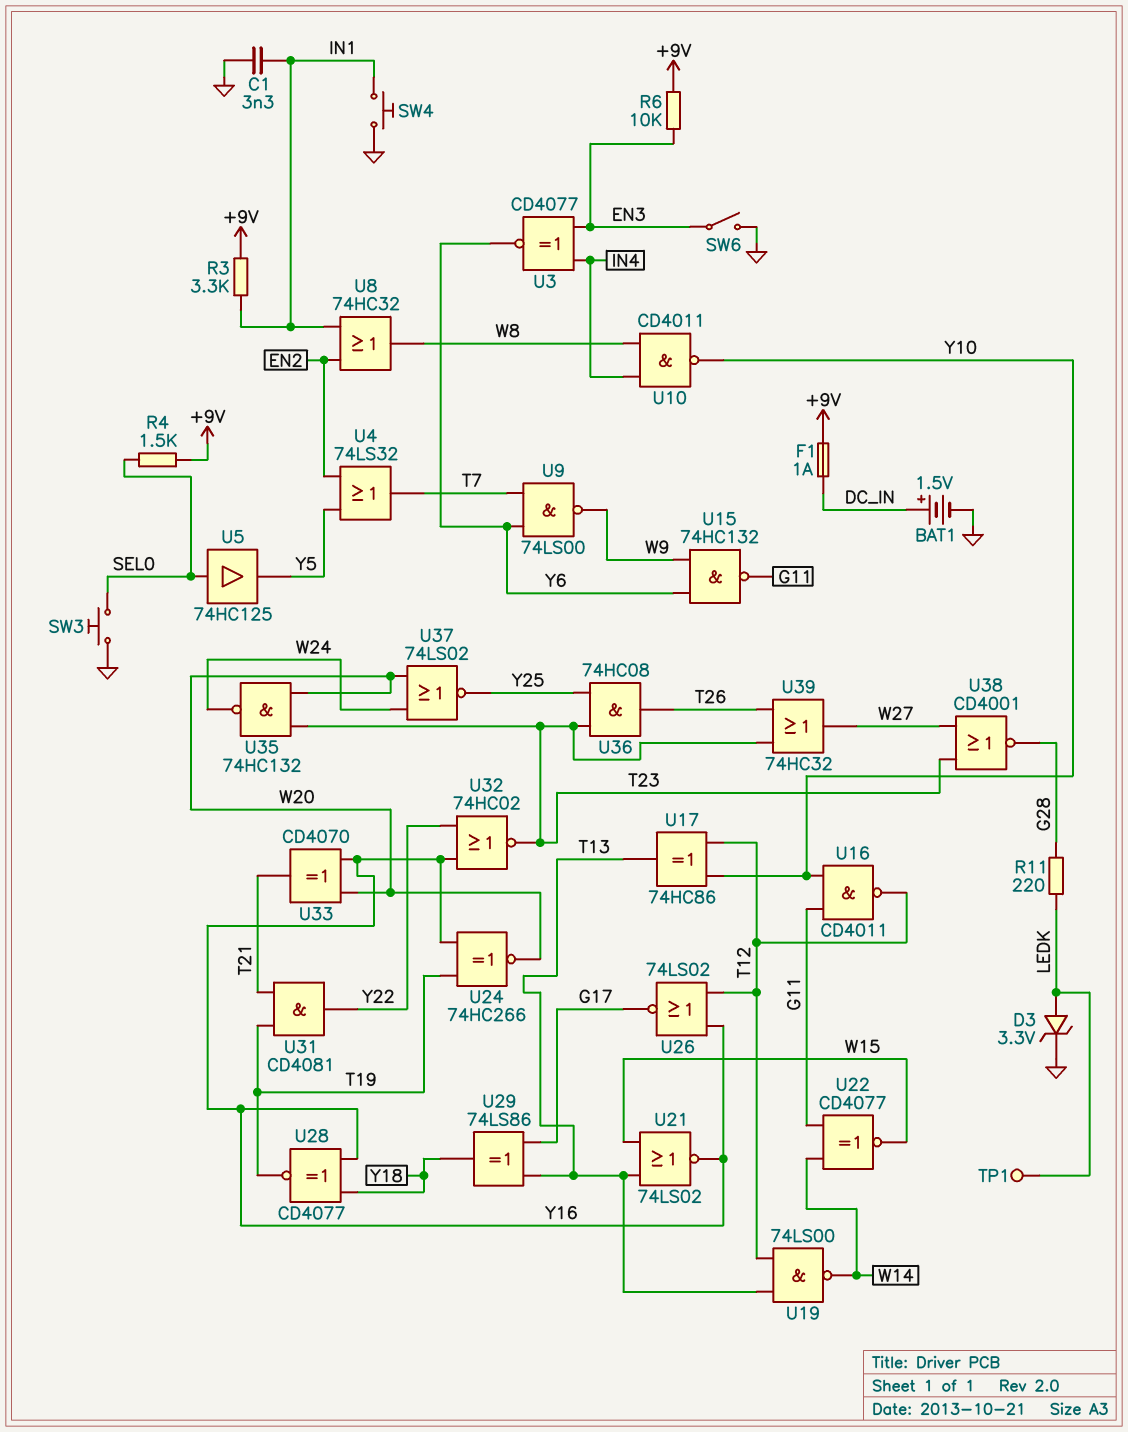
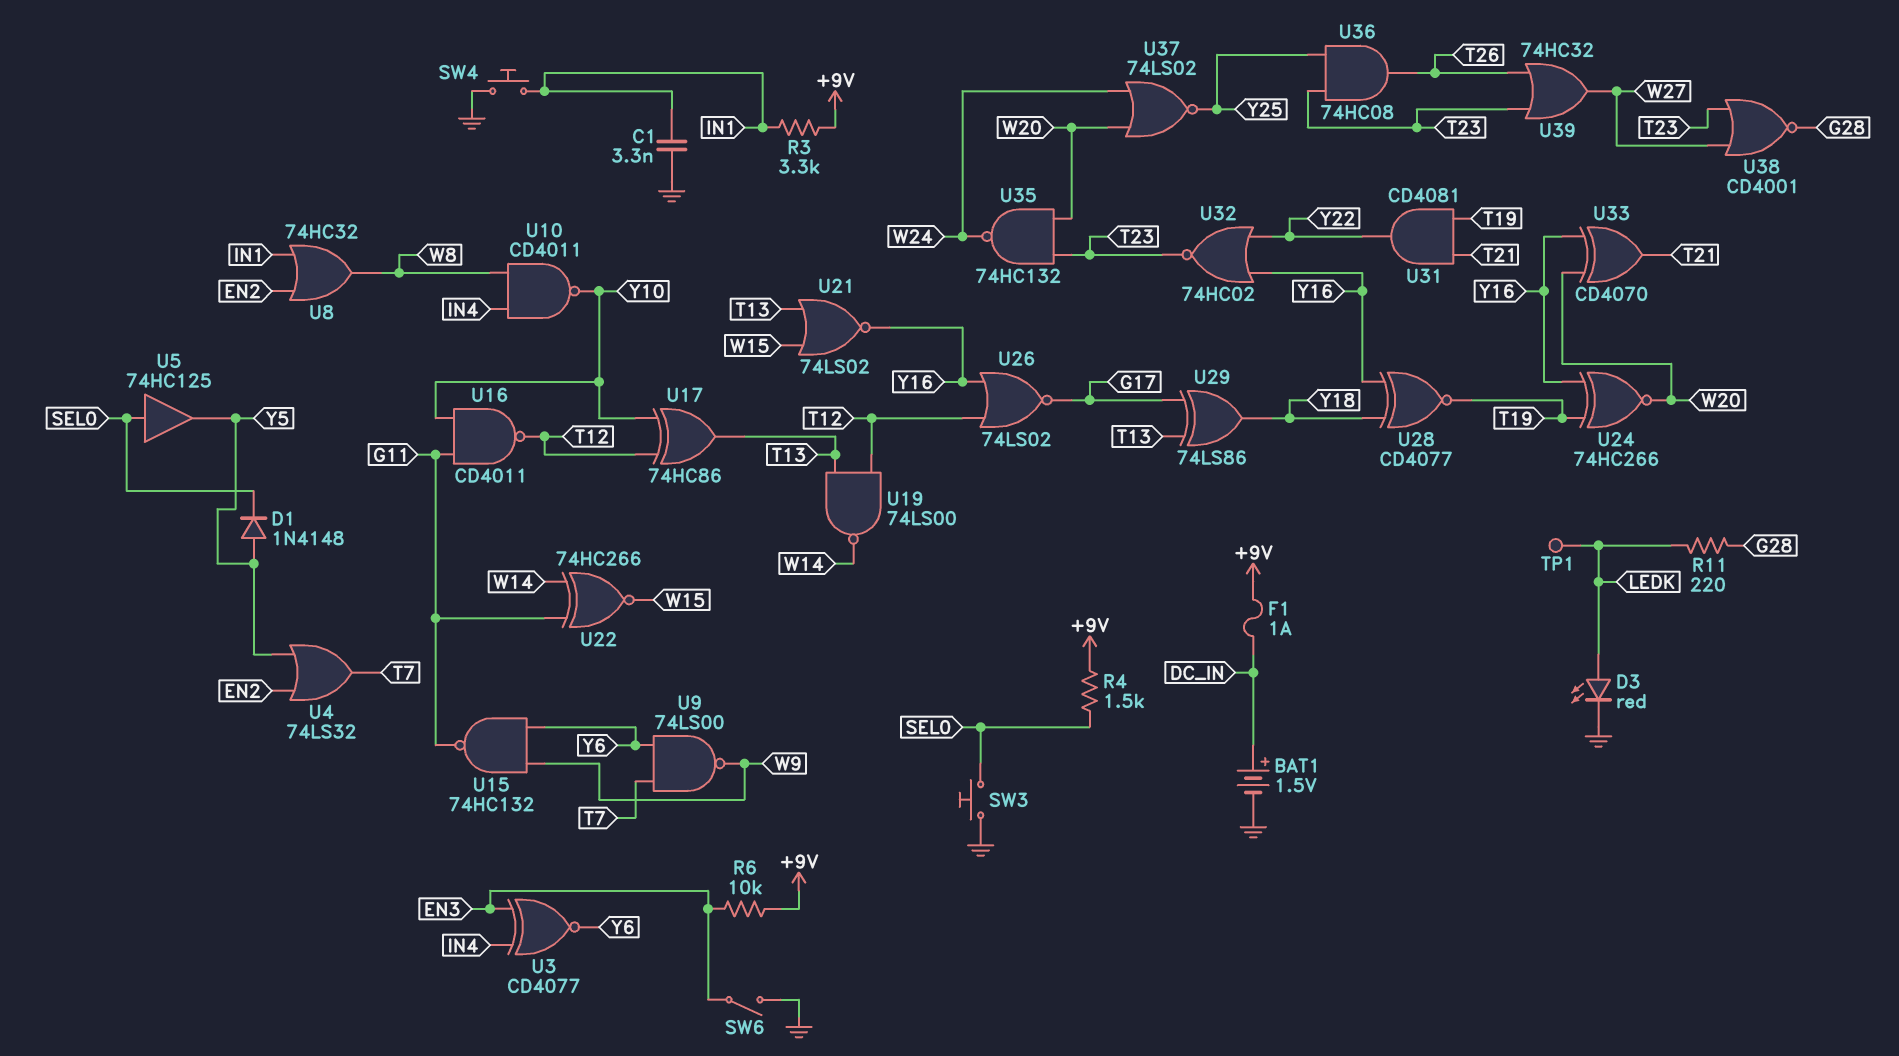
D1: none -> diode 1N4148 (A Y5, K SEL0)
D3: zener 3.3V (A LEDK, K GND) -> LED red (A LEDK, K GND)
U22: XNOR CD4077 (in G11, in W14, out W15) -> XNOR 74HC266 (in G11, in W14, out W15)

